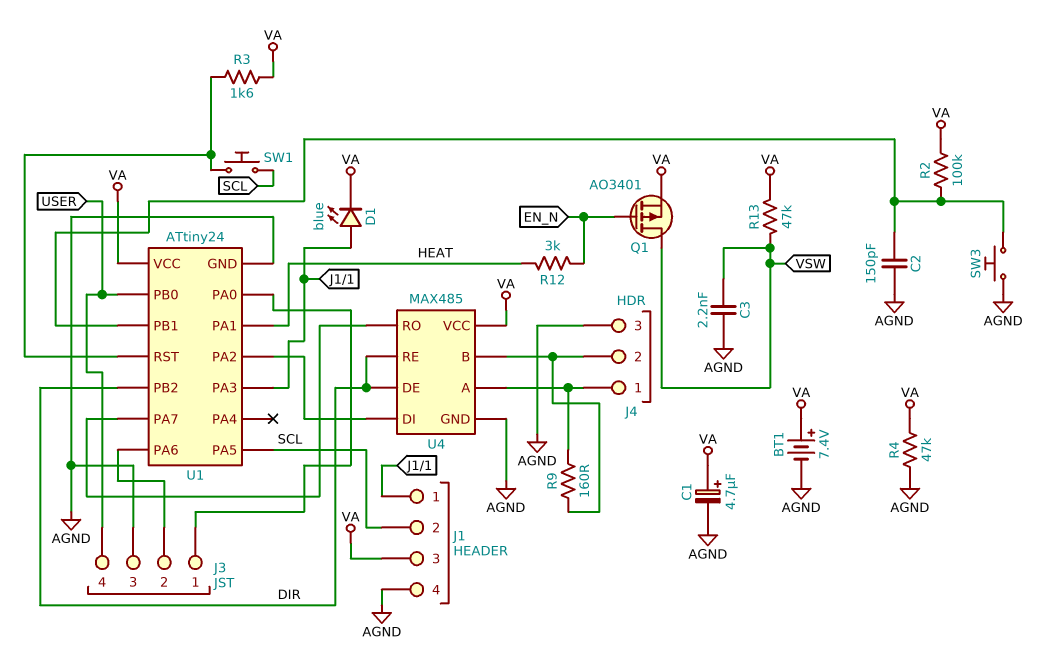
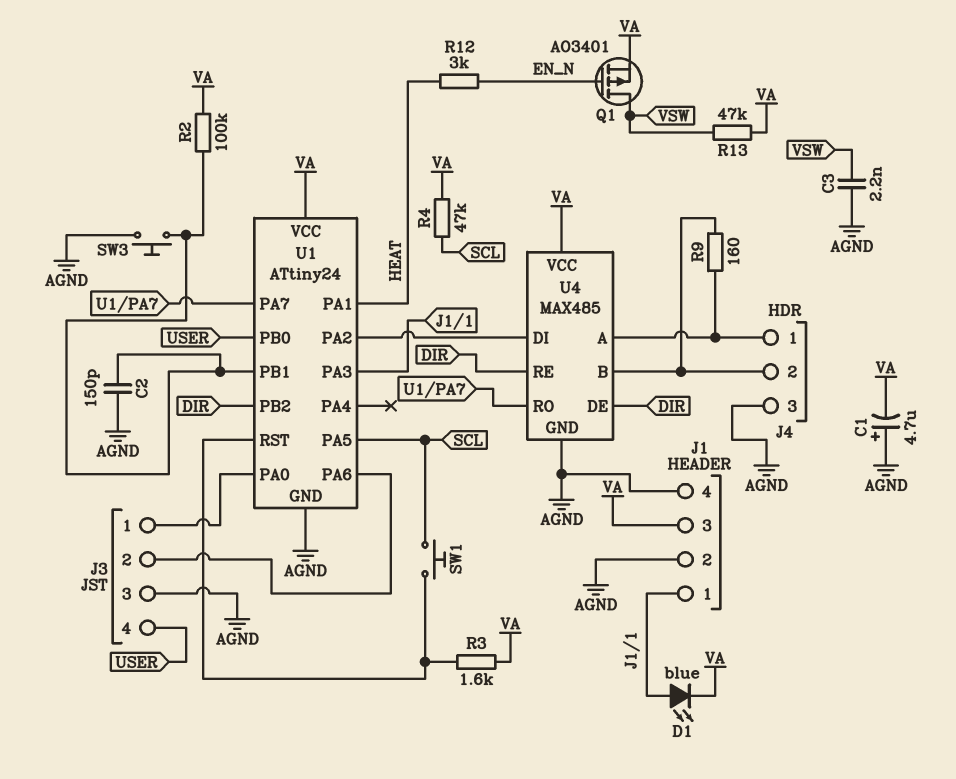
BT1: 7.4V (plus VA, minus AGND) -> none
C1: 4.7uF (plus VA, minus AGND) -> 4.7uF (plus AGND, minus VA)
J1 pin 2: SCL -> AGND
R4: 47k (AGND, VA) -> 47k (SCL, VA)

